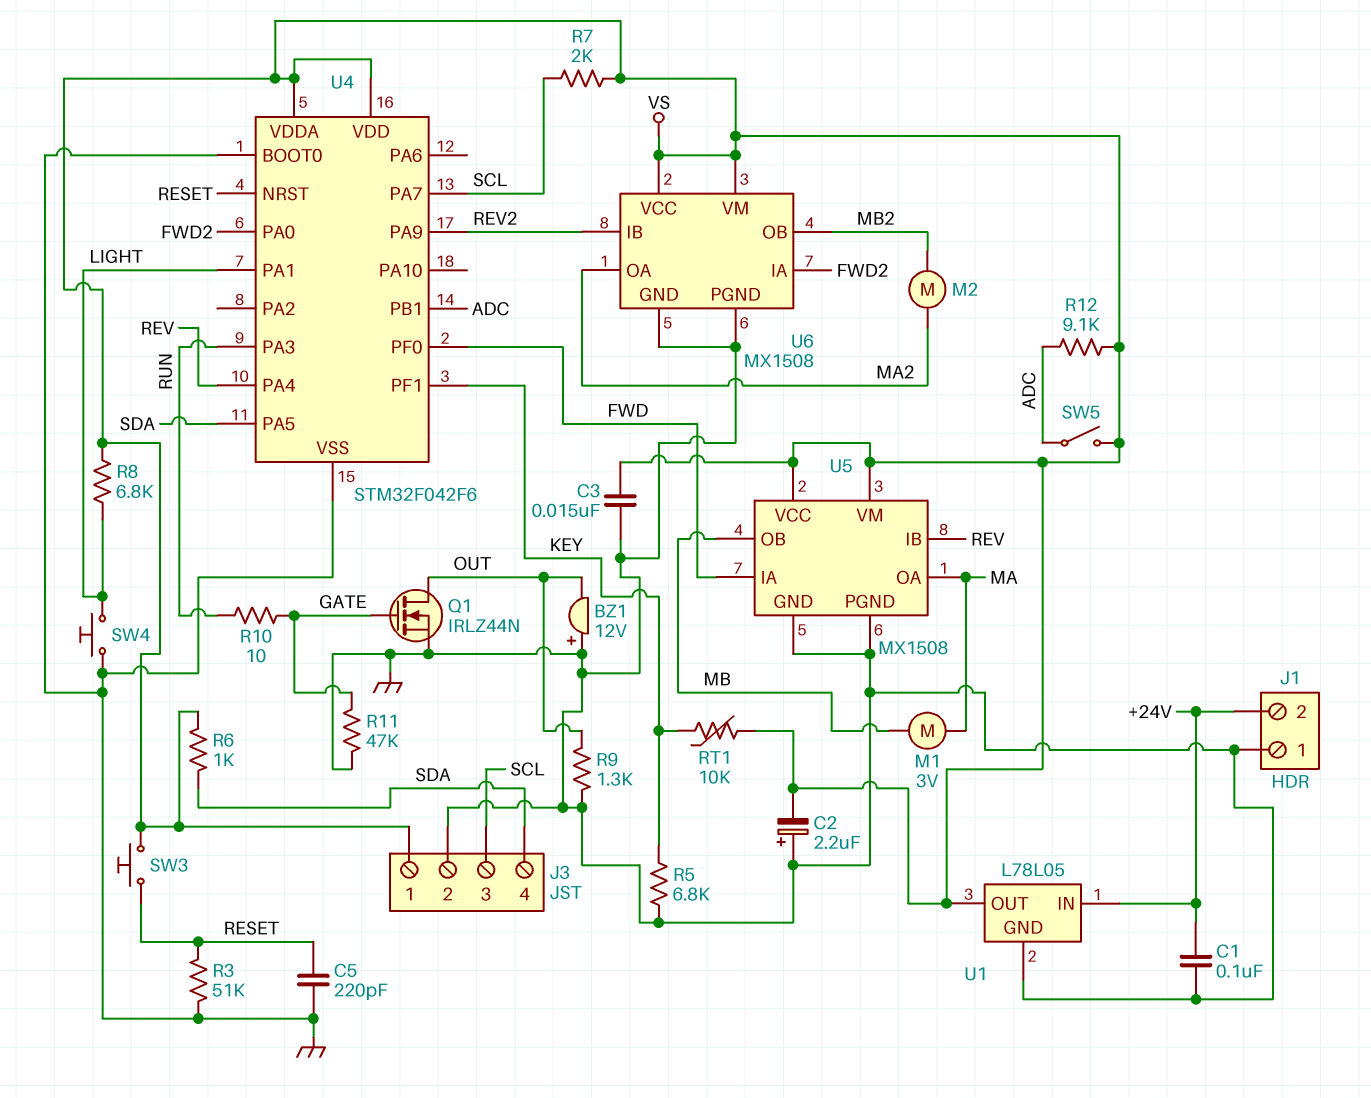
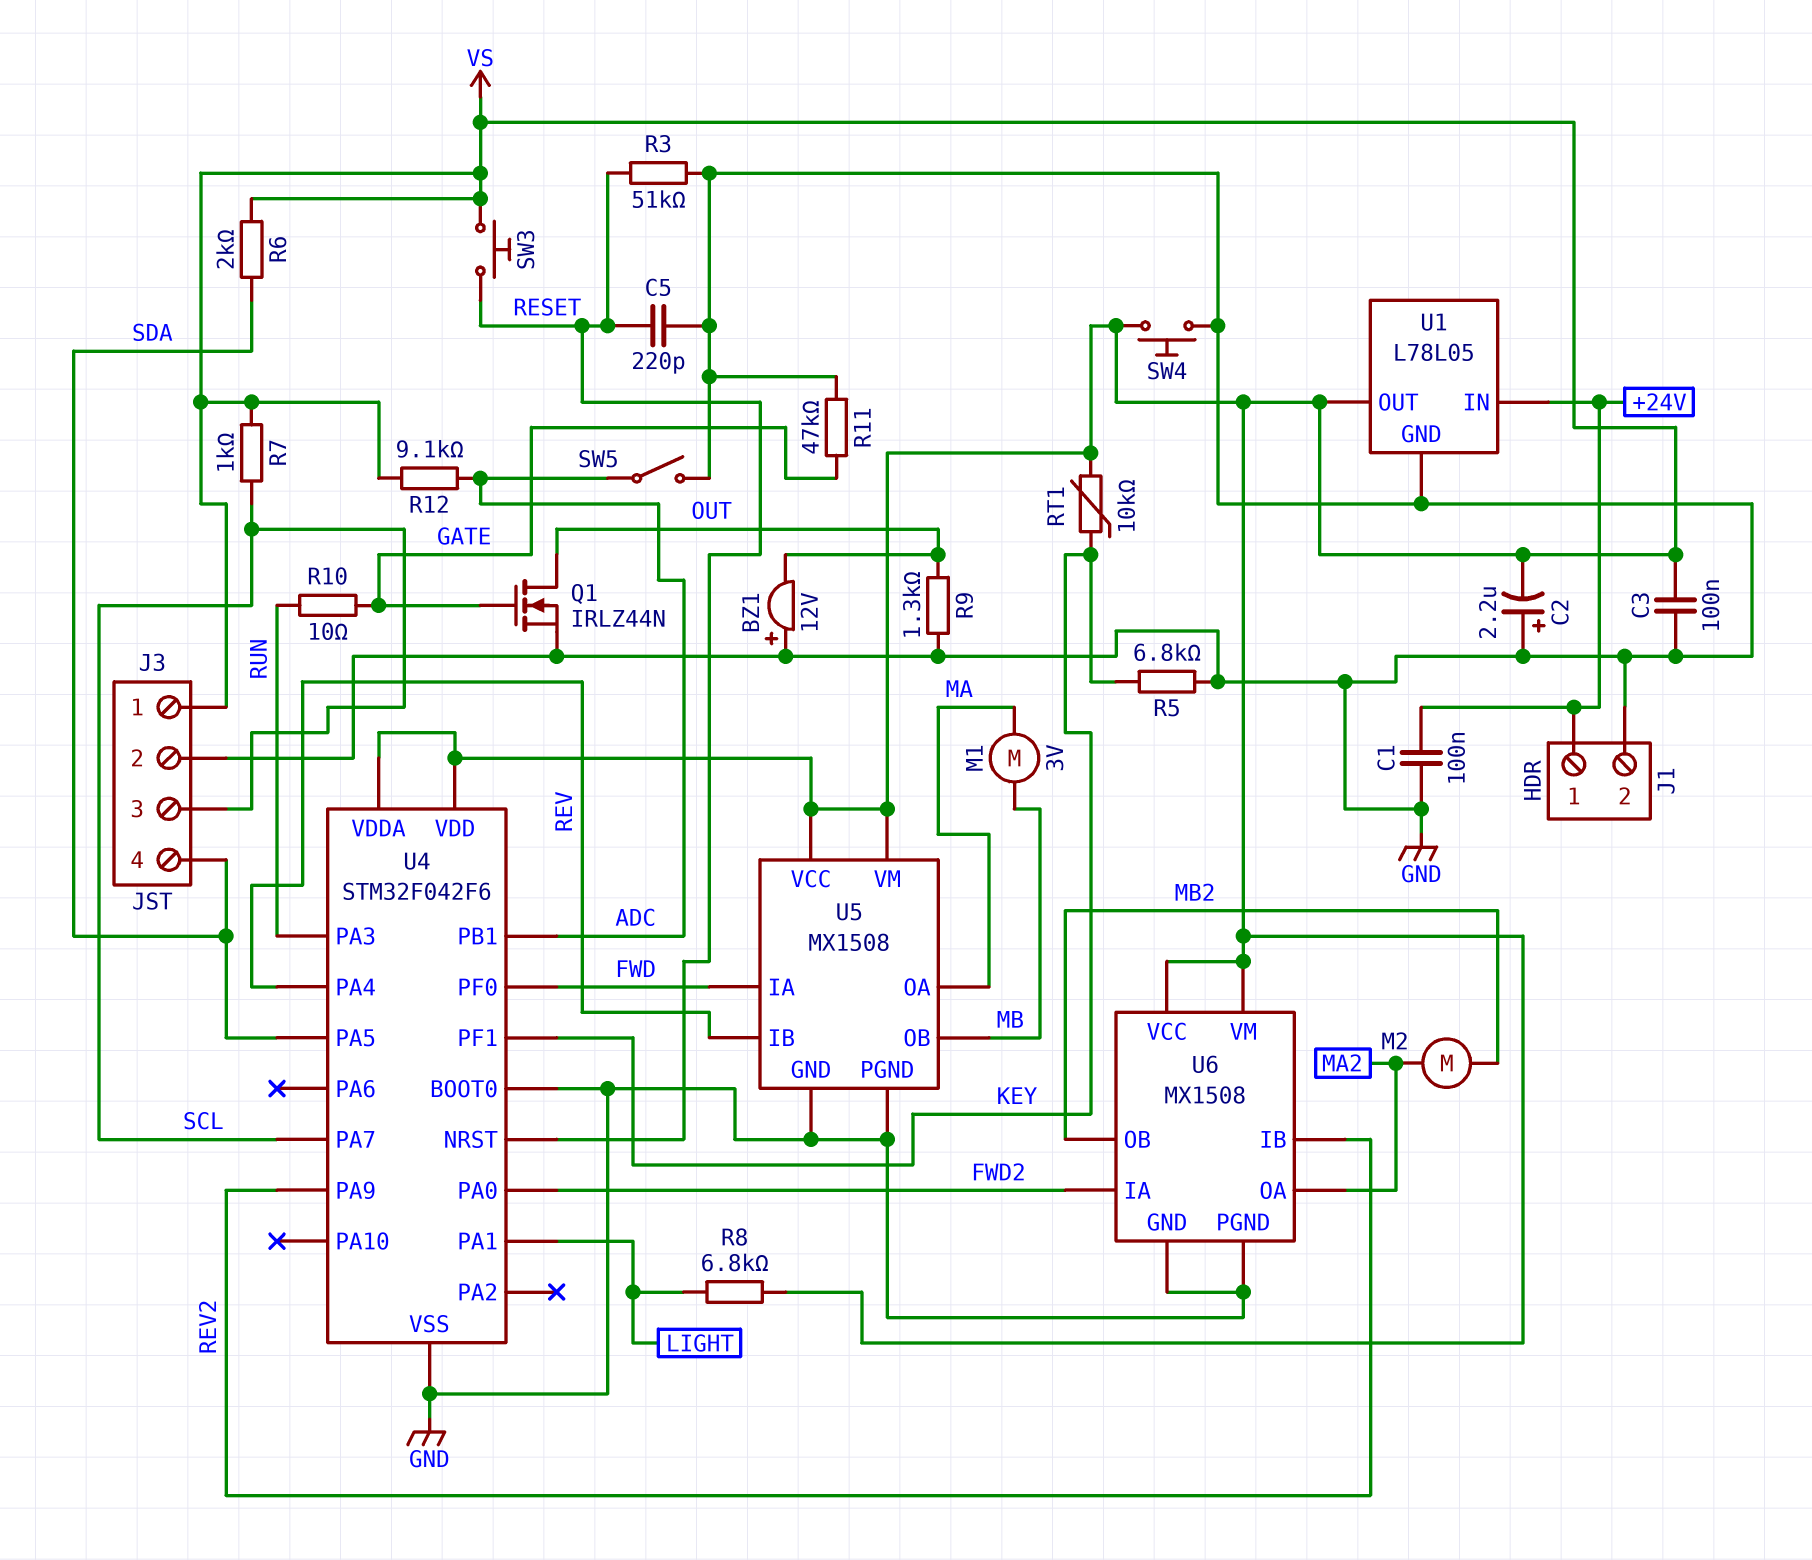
C3: 15nF (GND, VS) -> 100nF (GND, VS)
J1 pin 1: GND -> +24V
J1 pin 2: +24V -> GND
R6: 1k (SDA, VS) -> 2k (SDA, VS)
R7: 2k (SCL, VS) -> 1k (SCL, VS)
SW4: button (GND, LIGHT) -> button (GND, VS)
SW5: switch (ADC, VS) -> switch (ADC, GND)

